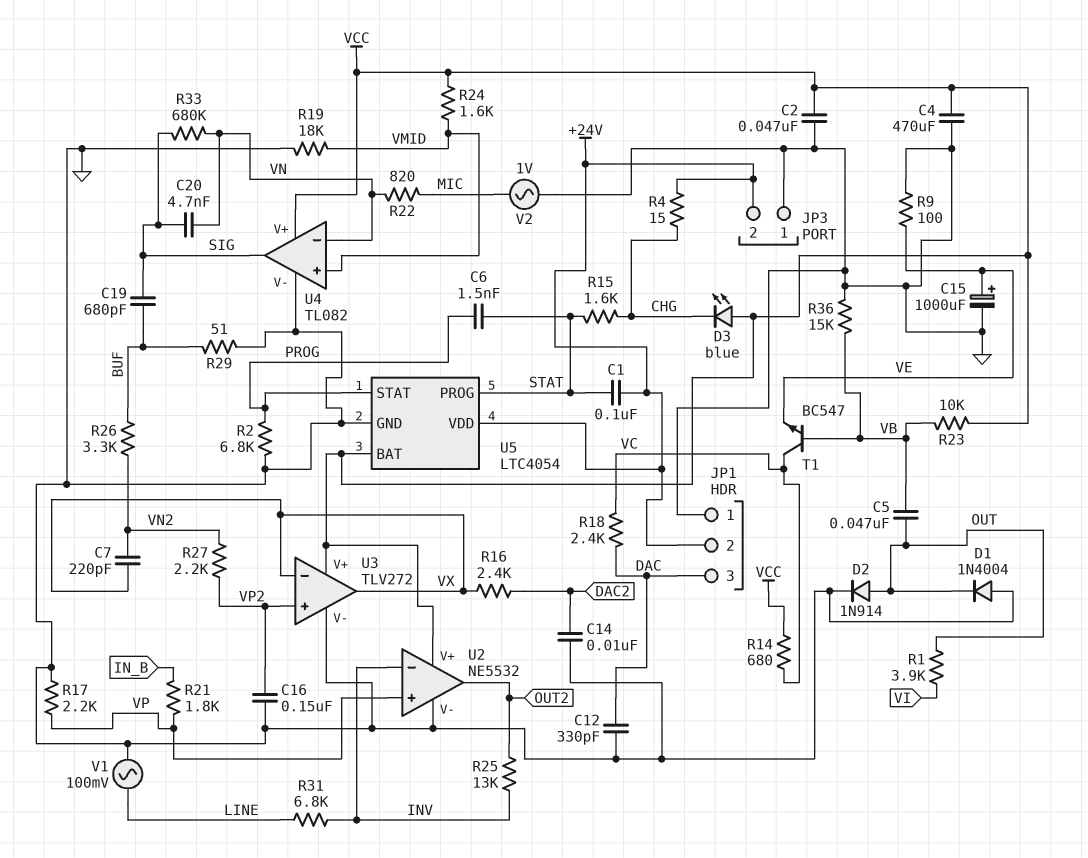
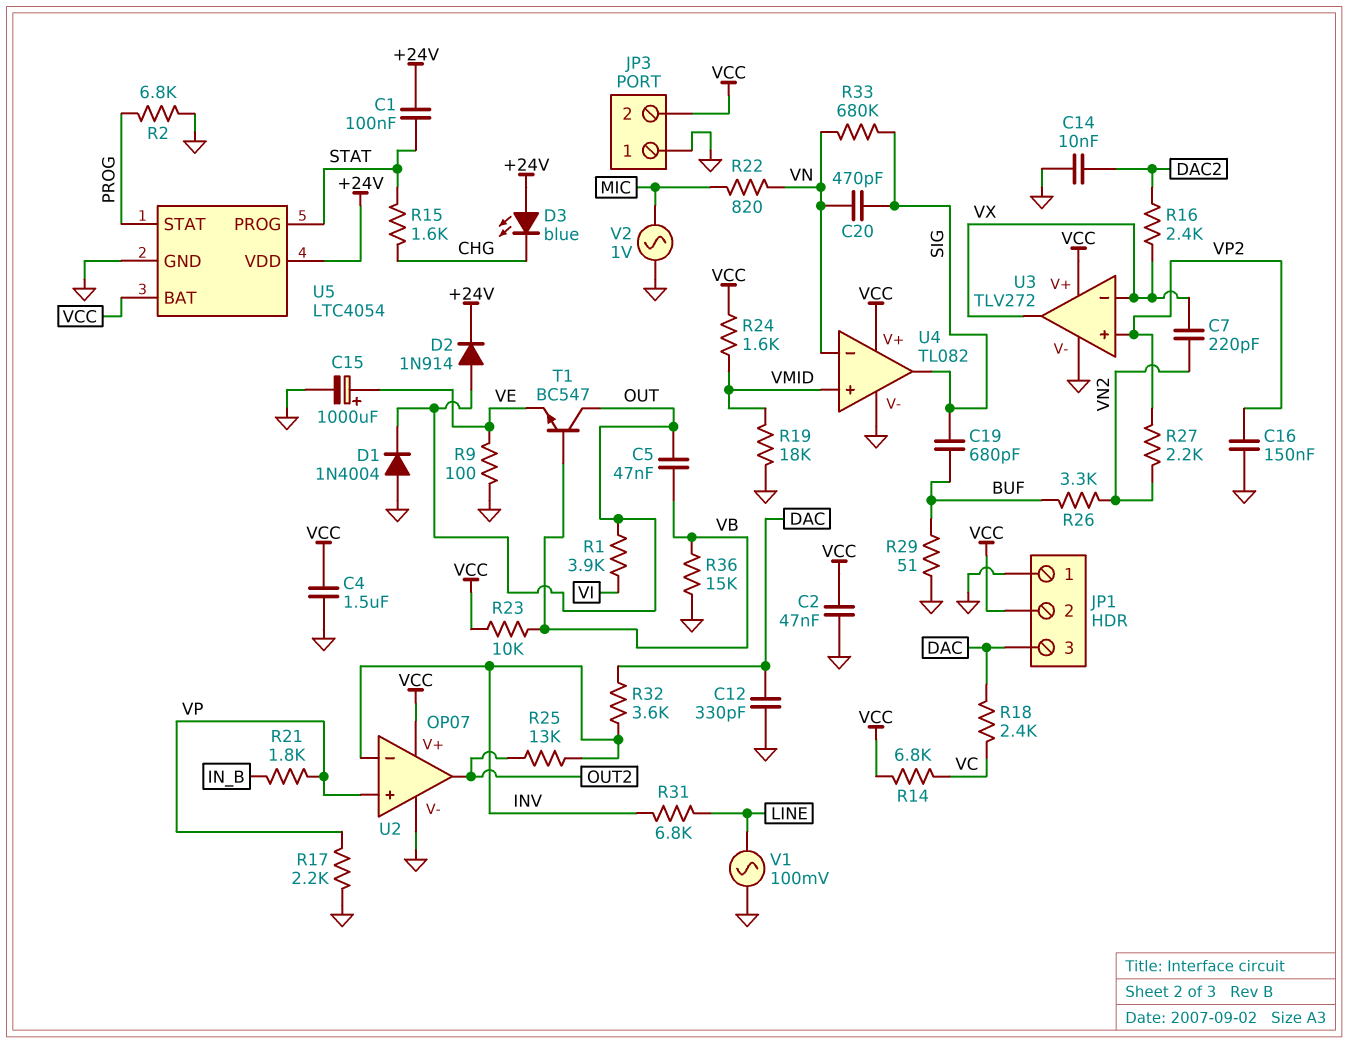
C4: 470uF (GND, VCC) -> 1.5uF (GND, VCC)
C6: 1.5nF (PROG, STAT) -> none
C20: 4.7nF (SIG, VN) -> 470pF (SIG, VN)
D2: diode 1N914 (A OUT, K GND) -> diode 1N914 (A OUT, K +24V)
D3: LED blue (A VCC, K CHG) -> LED blue (A +24V, K CHG)
JP1 pin 2: +24V -> VCC
JP3 pin 2: +24V -> VCC
R4: 15 (+24V, CHG) -> none
R14: 680 (VC, VCC) -> 6.8k (VC, VCC)
R32: none -> 3.6k (DAC, INV)
T1: NPN BC547 (B VB, C VC, E VE) -> NPN BC547 (B VB, C OUT, E VE)
U2: NE5532 -> OP07

